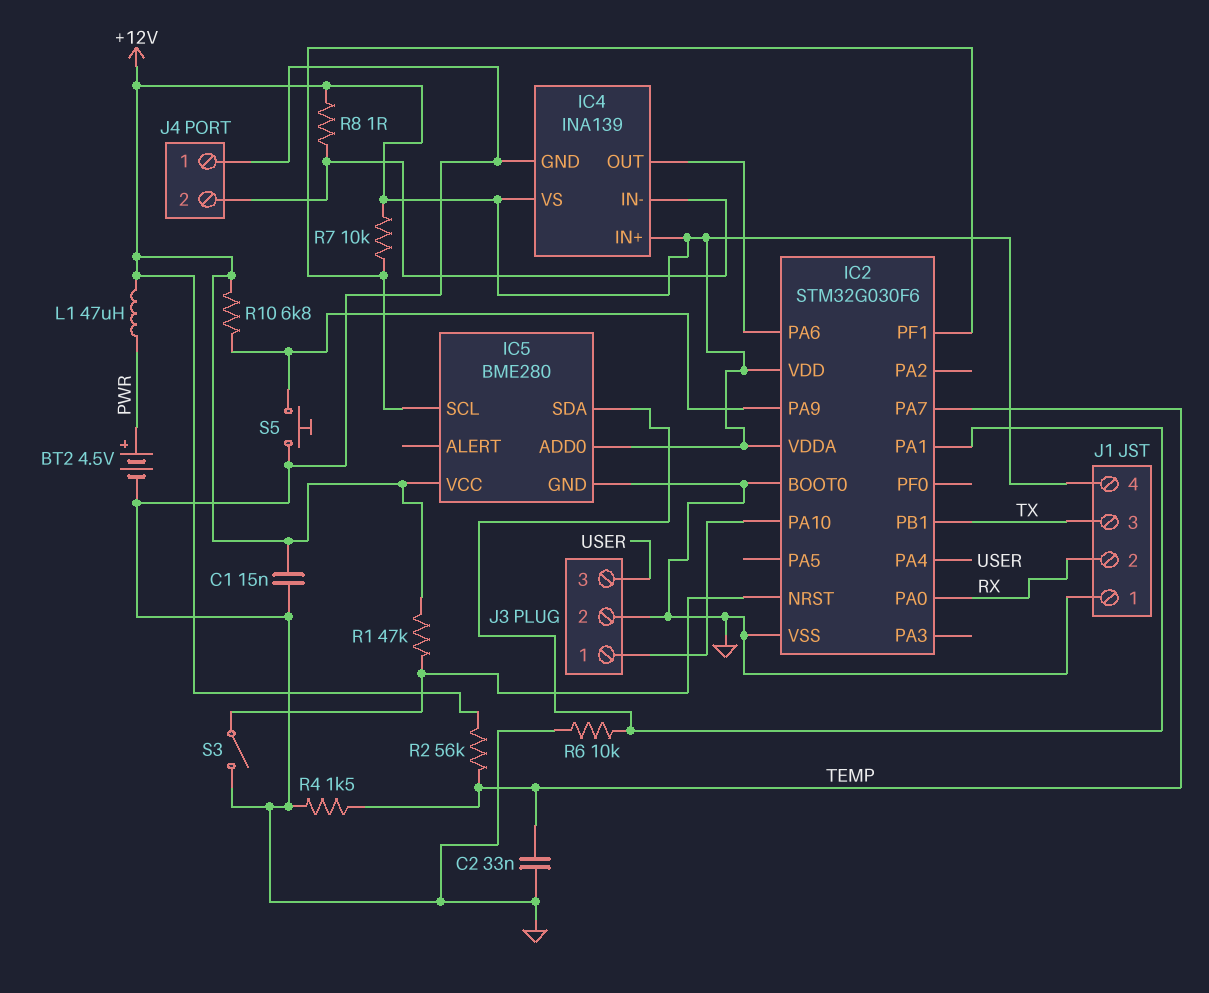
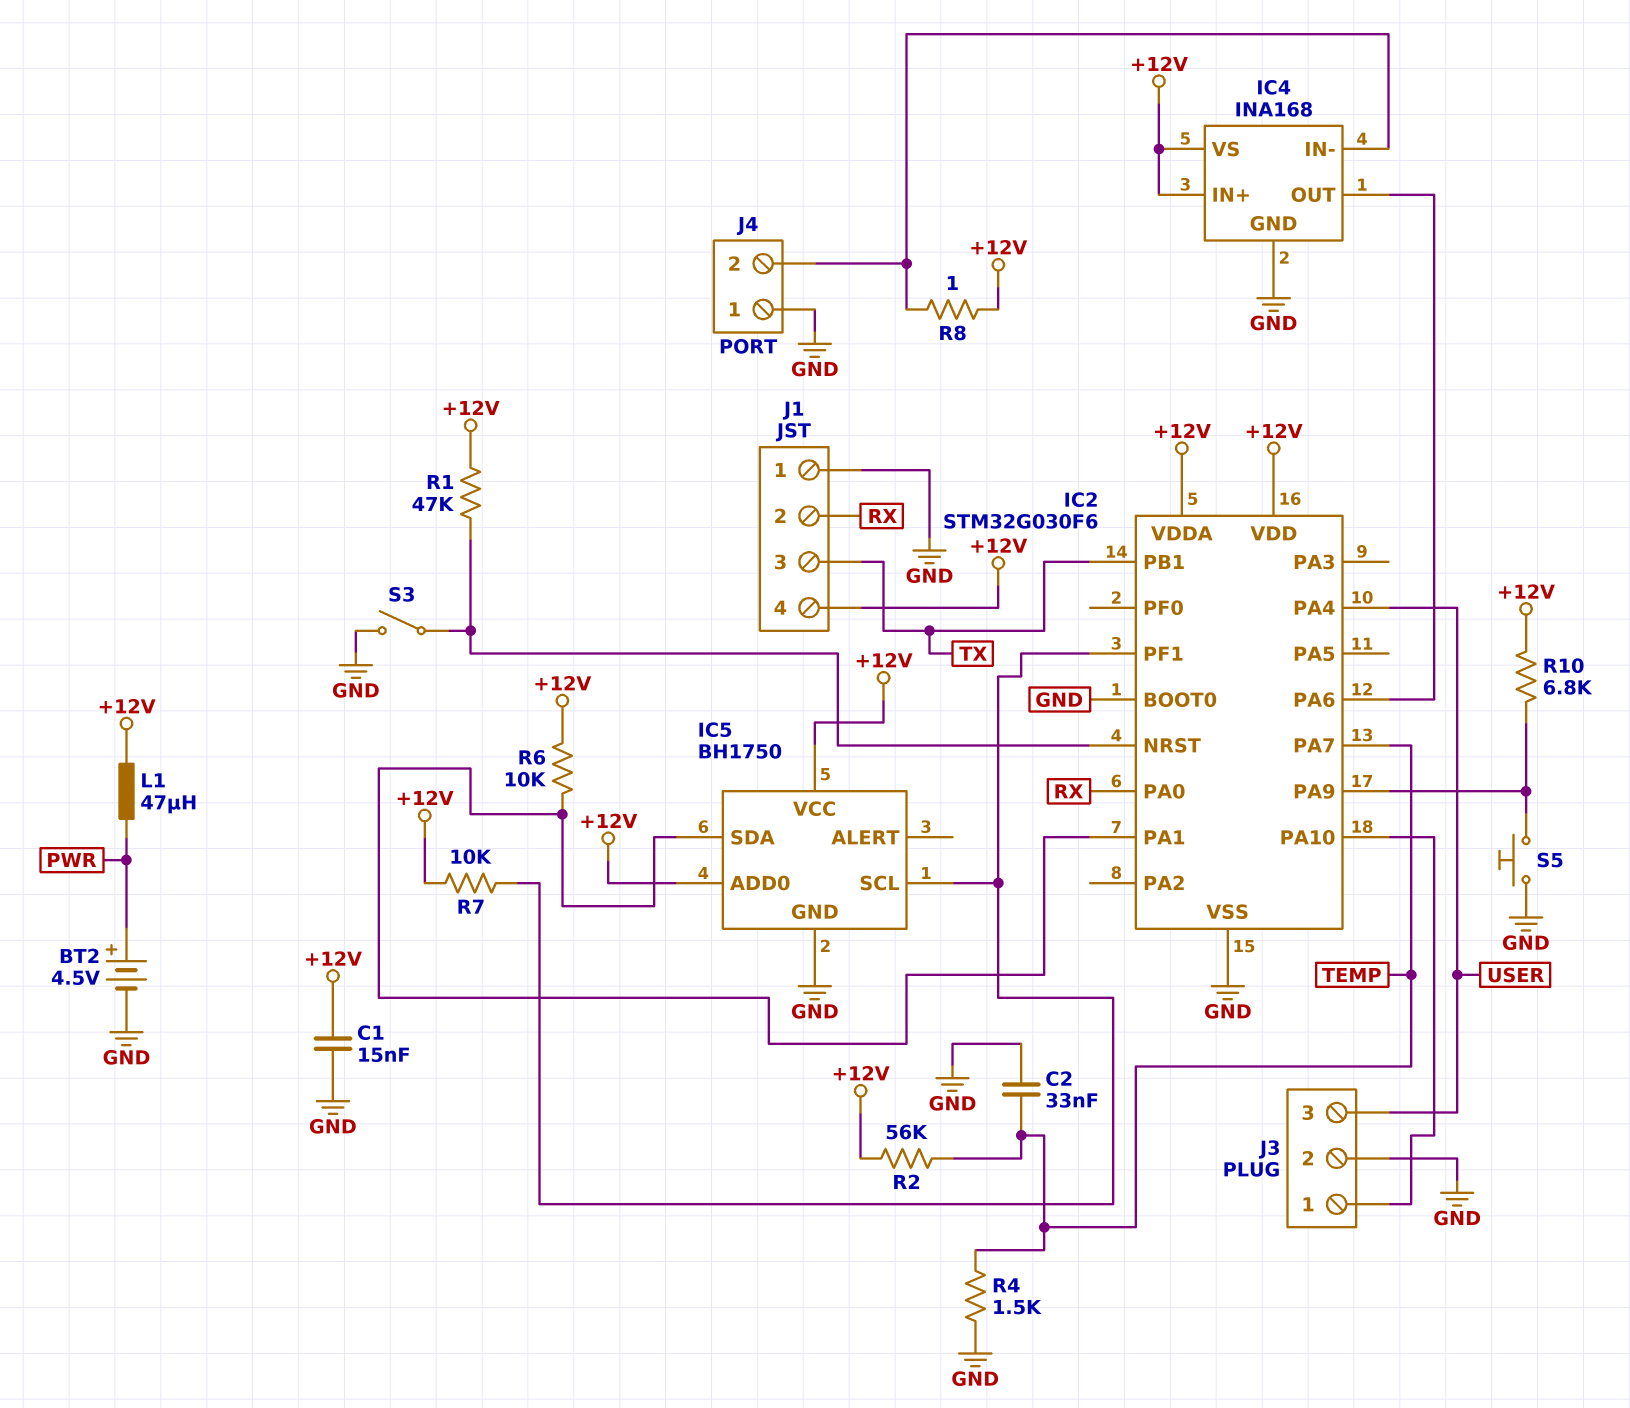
IC4: INA139 -> INA168
IC5: BME280 -> BH1750
R6: 10k (GND, IC2/PA1) -> 10k (+12V, IC2/PA1)

